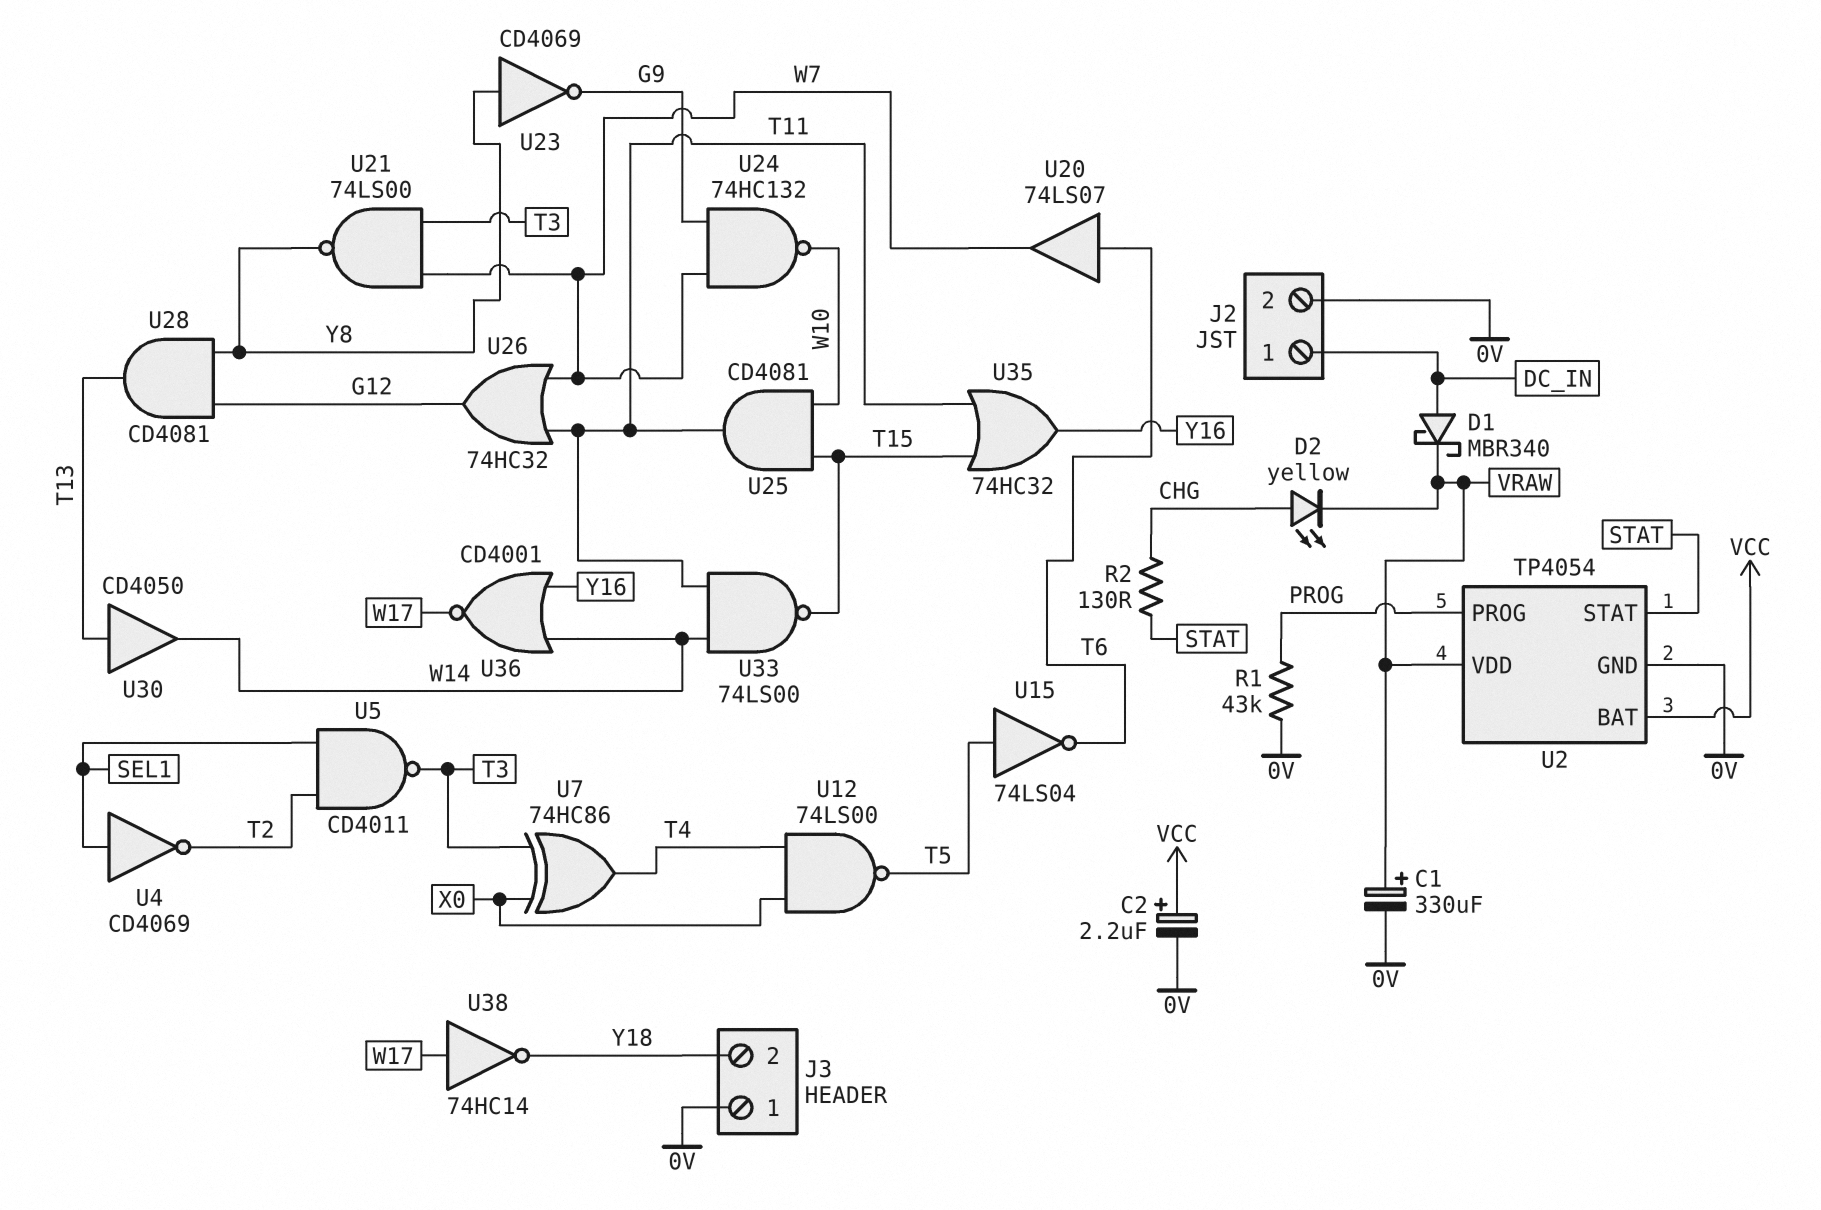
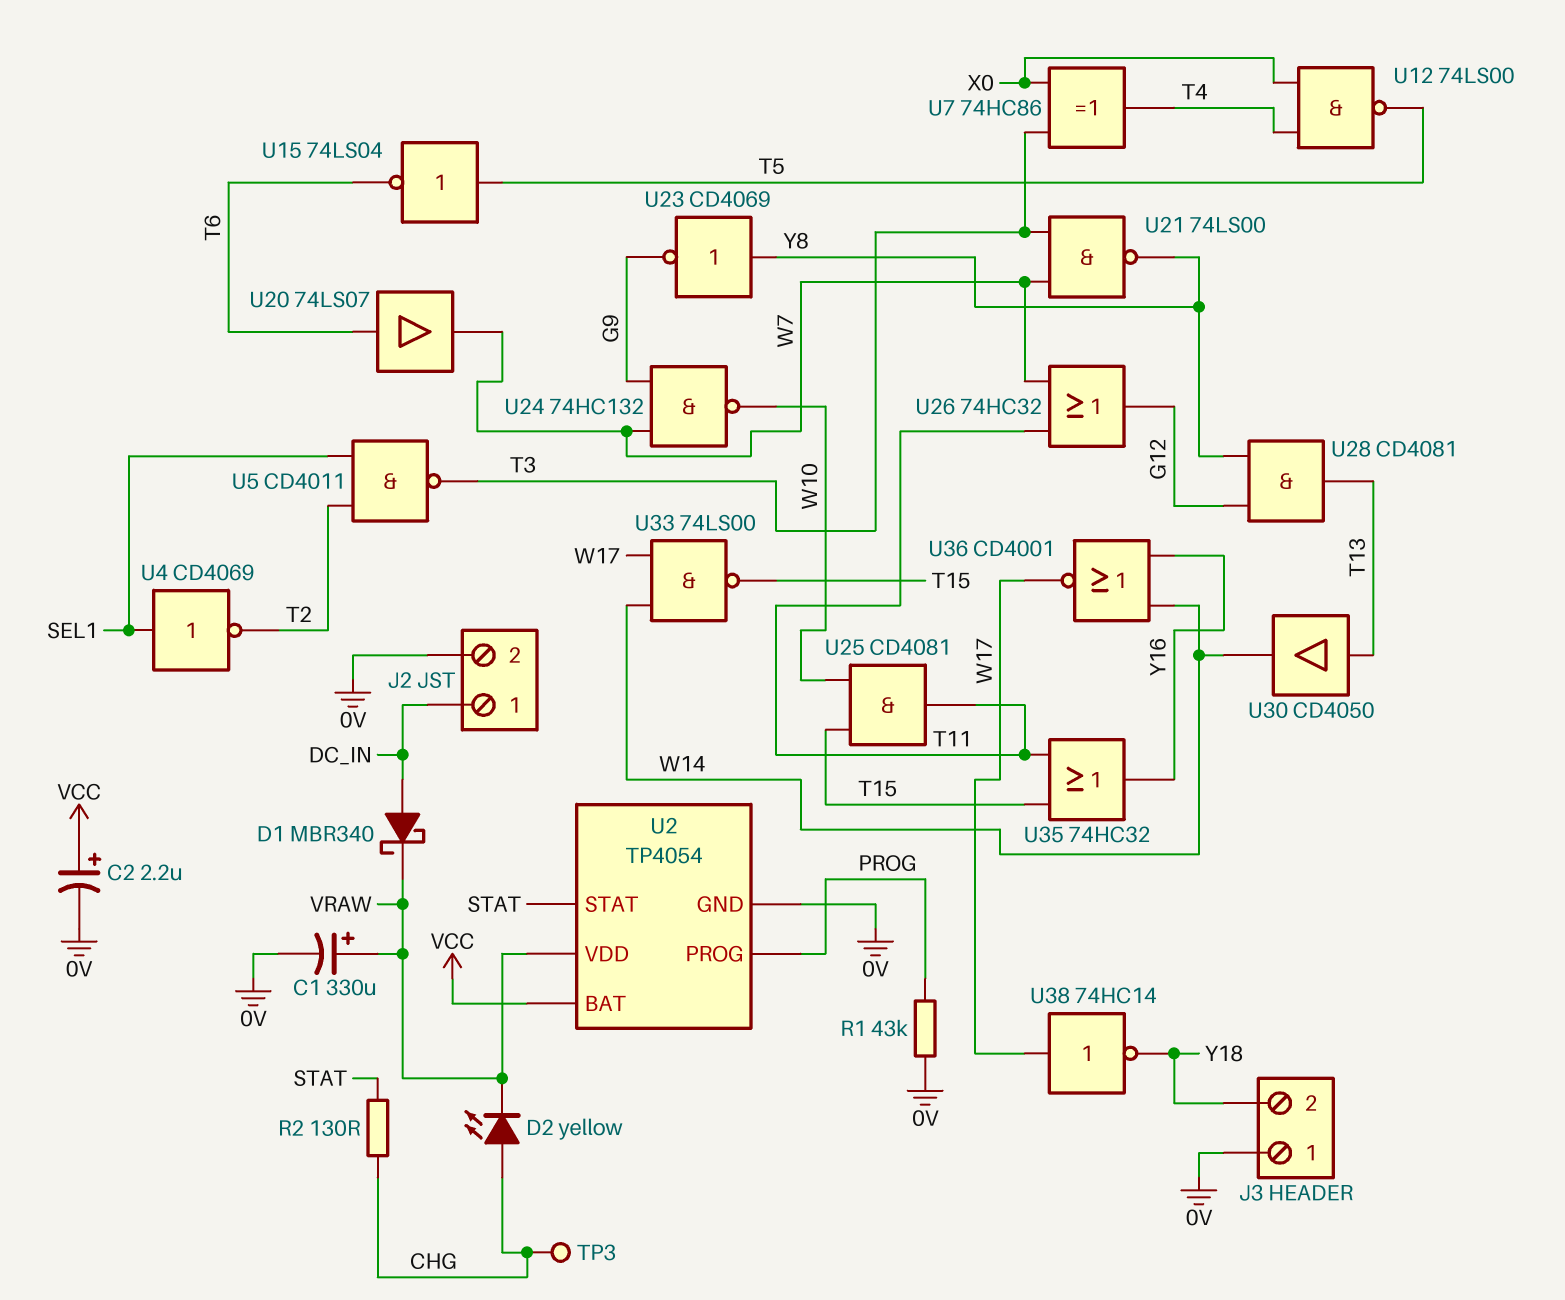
TP3: none -> test point (CHG)
U33: NAND 74LS00 (in T11, in W14, out T15) -> NAND 74LS00 (in W14, in W17, out T15)

